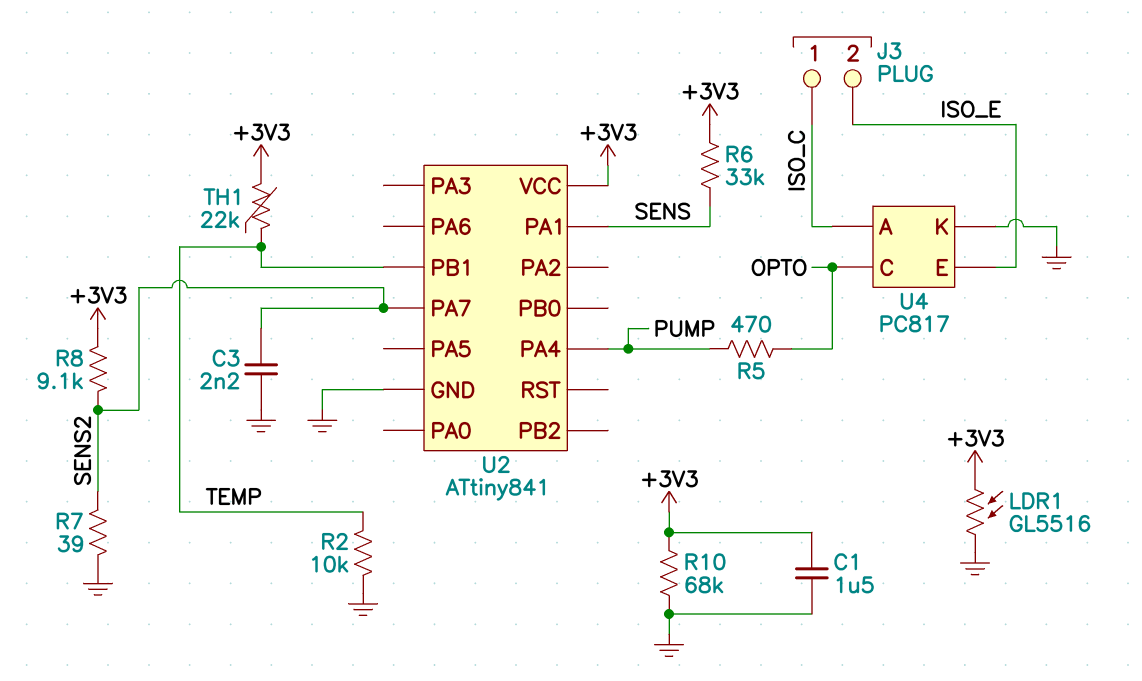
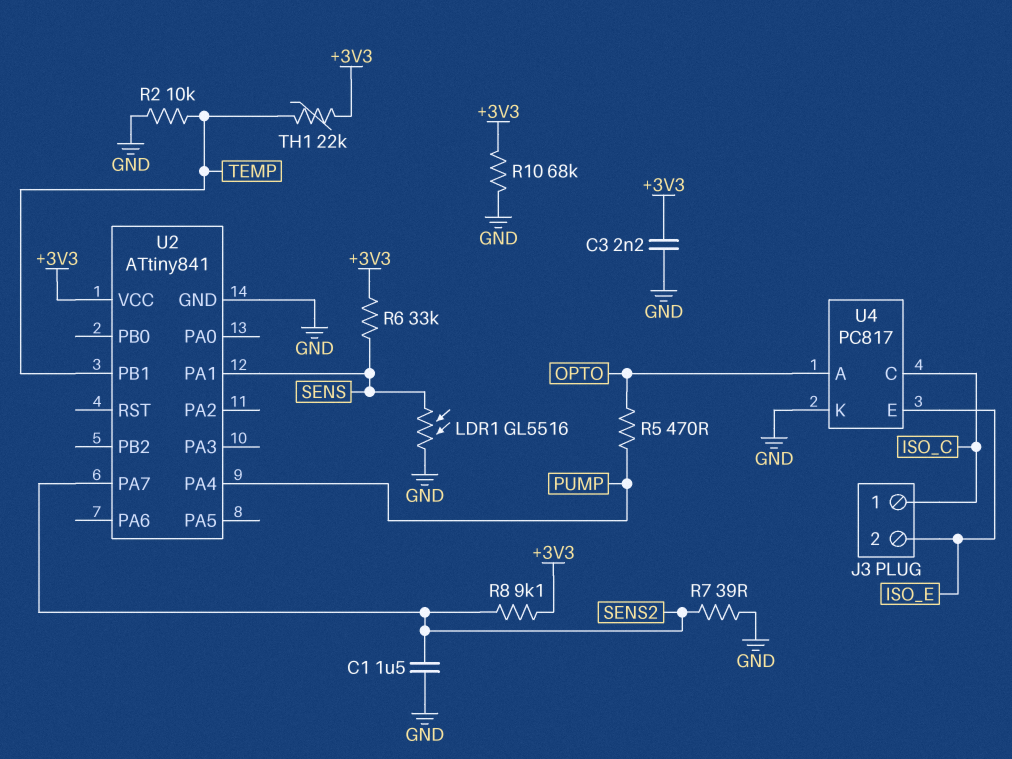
C1: 1.5uF (+3V3, GND) -> 1.5uF (GND, SENS2)
C3: 2.2nF (GND, SENS2) -> 2.2nF (+3V3, GND)
LDR1: GL5516 (+3V3, GND) -> GL5516 (GND, SENS)
U4 pin A: ISO_C -> OPTO
U4 pin C: OPTO -> ISO_C

